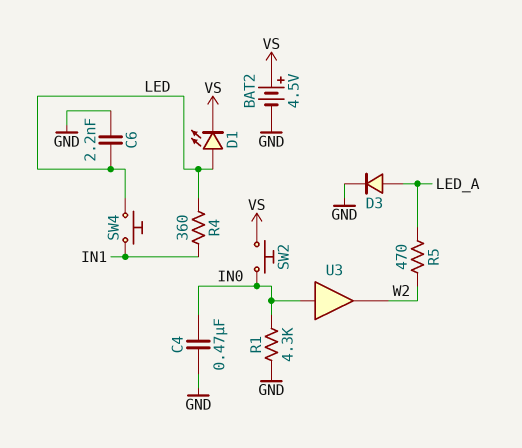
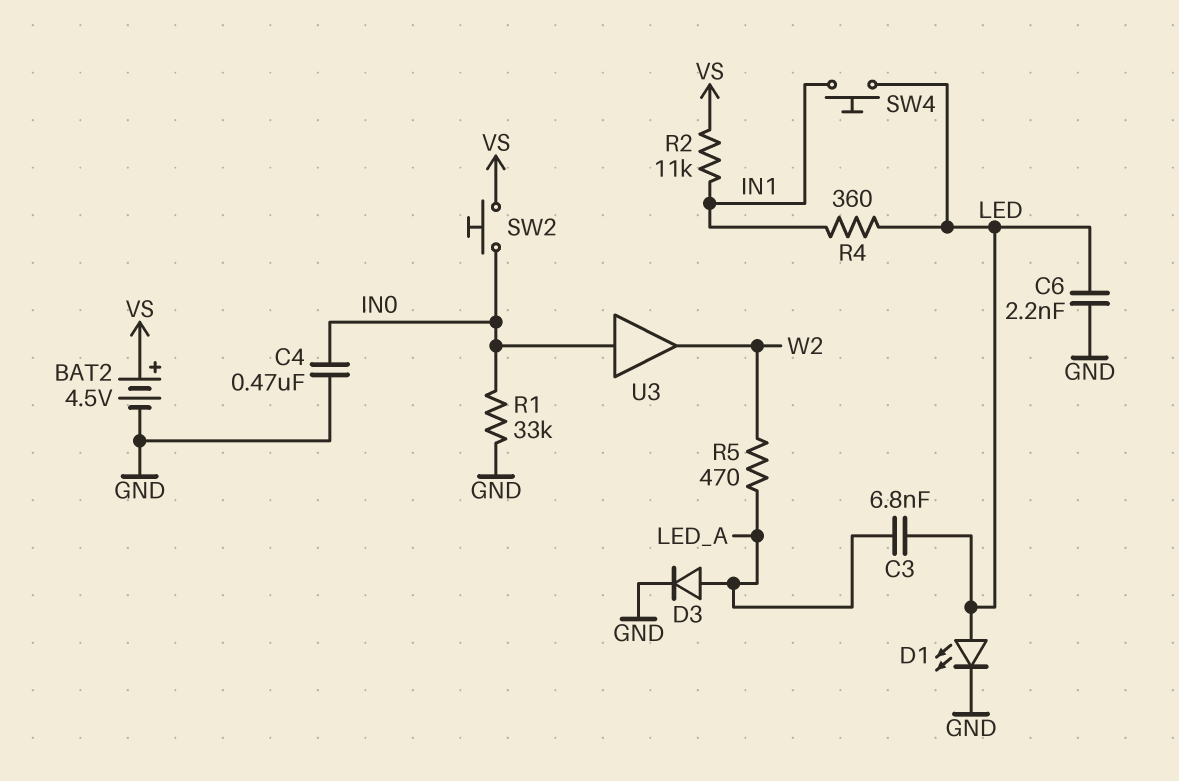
C3: none -> 6.8nF (LED, LED_A)
D1: LED (A LED, K VS) -> LED (A LED, K GND)
R1: 4.3k (GND, IN0) -> 33k (GND, IN0)
R2: none -> 11k (IN1, VS)

